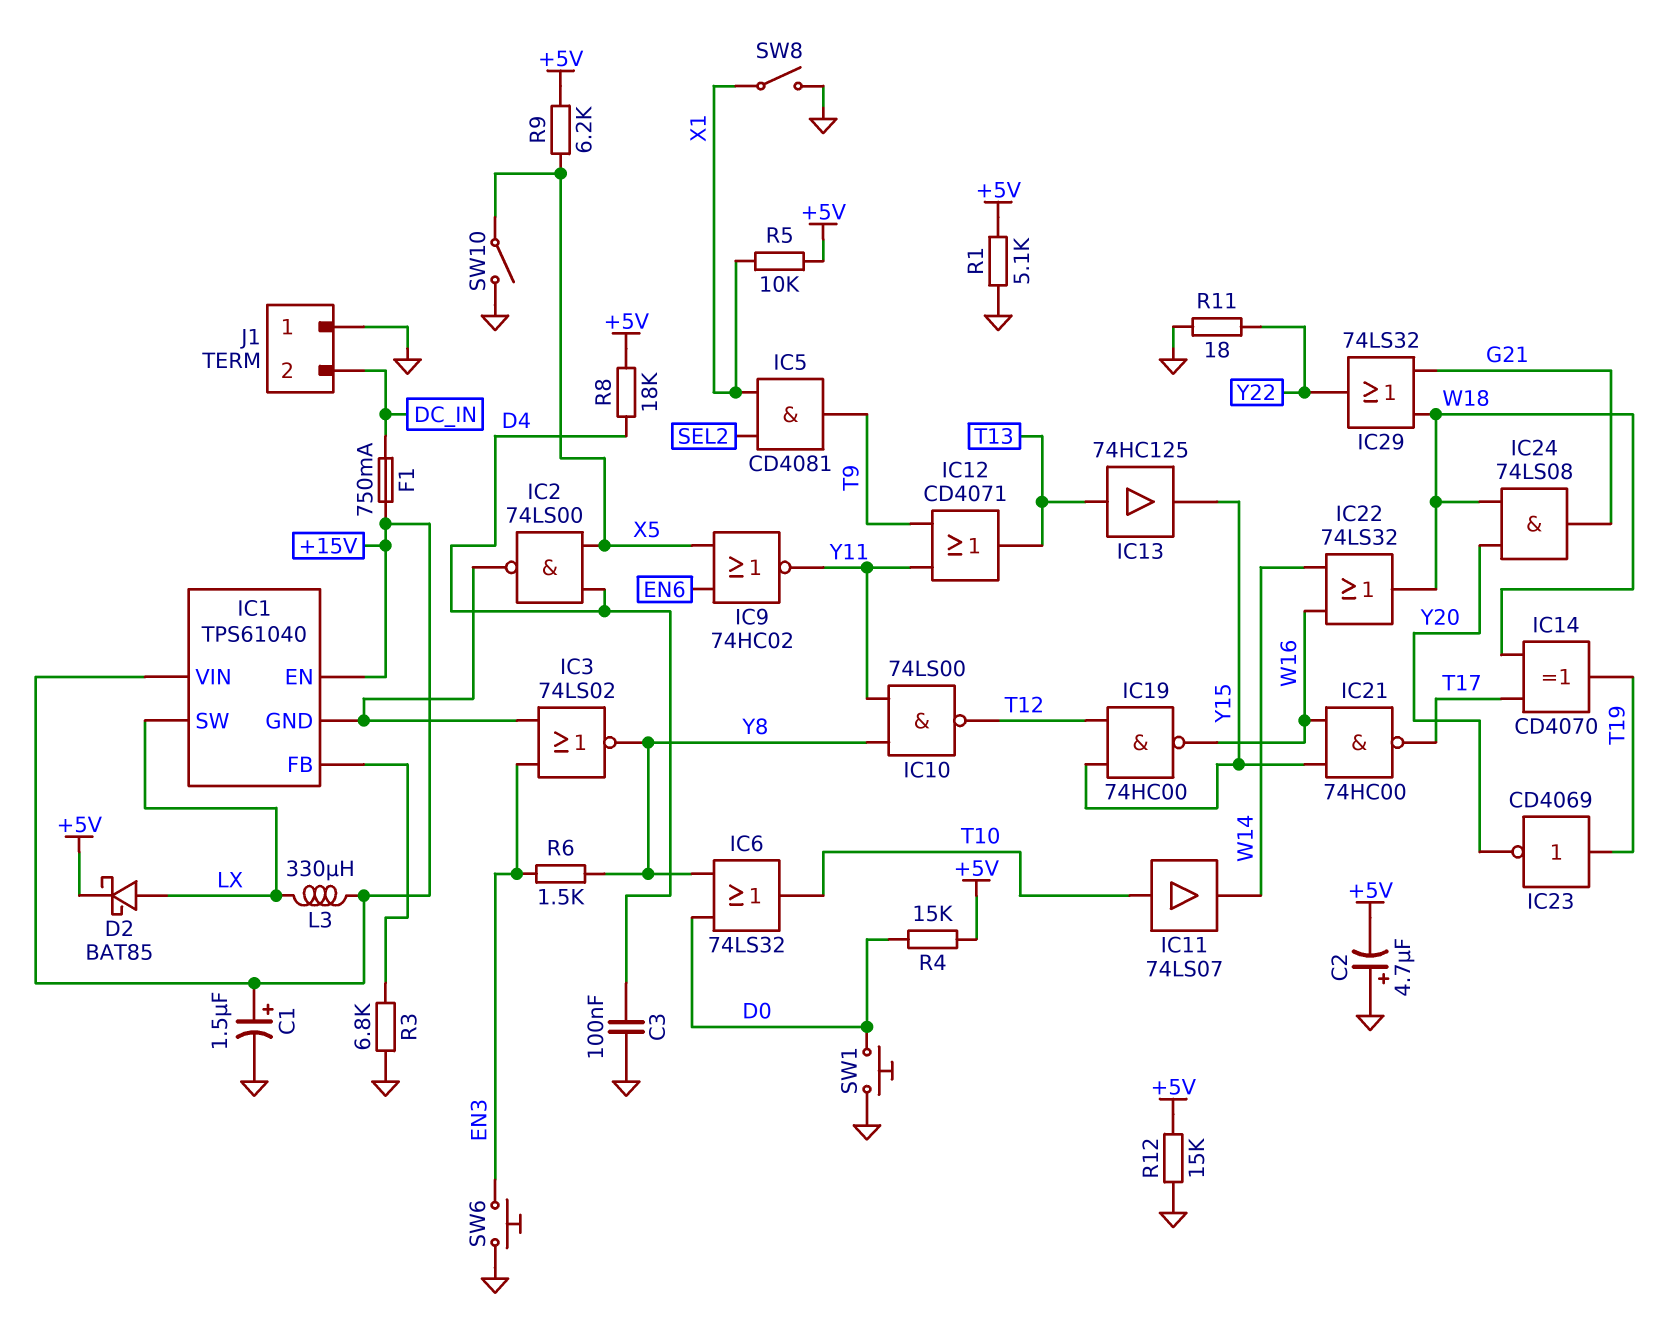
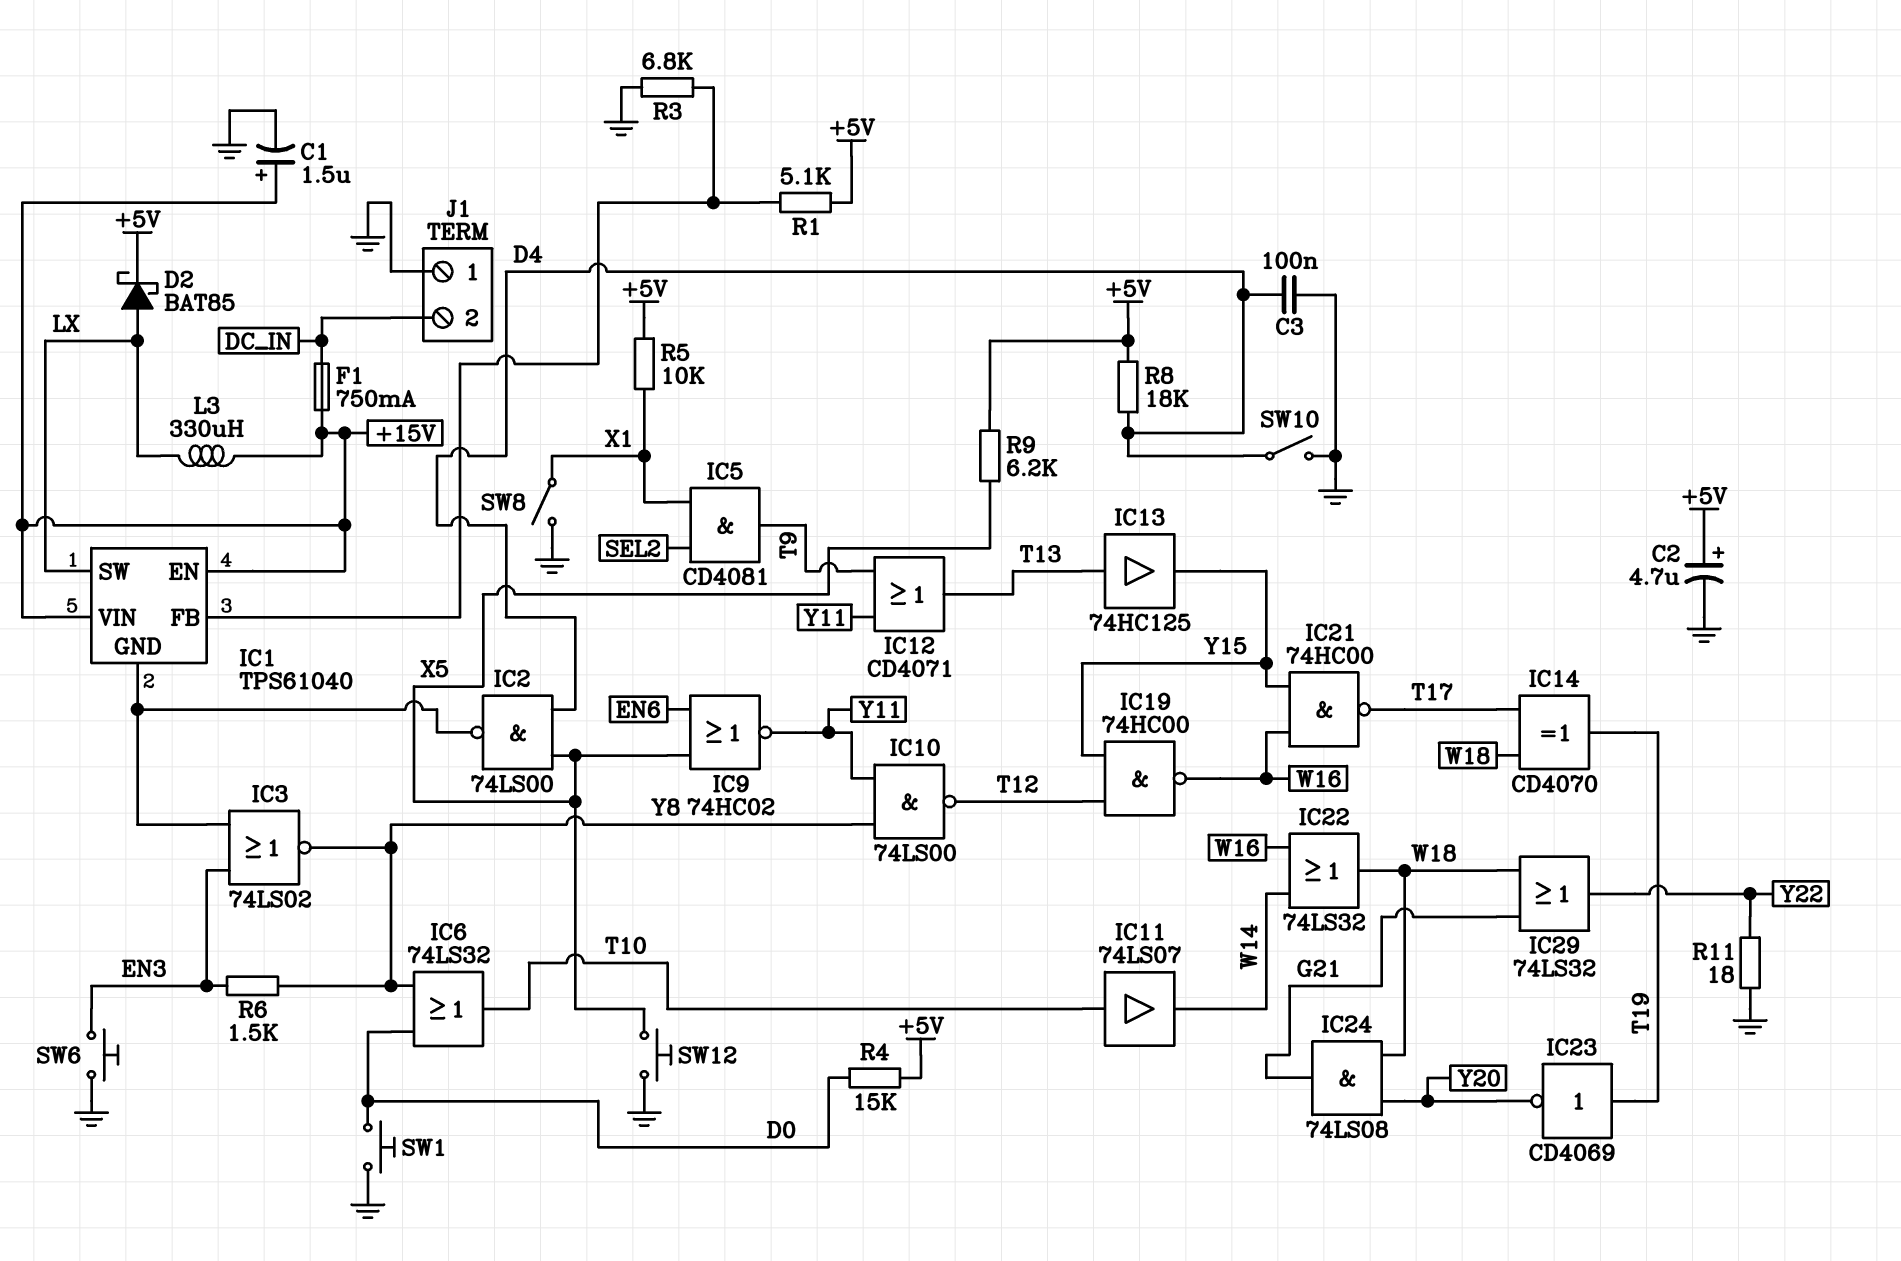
C2: 4.7uF (plus GND, minus +5V) -> 4.7uF (plus +5V, minus GND)
R1: 5.1k (+5V, GND) -> 5.1k (+5V, IC1/FB)
R12: 15k (+5V, GND) -> none
SW10: switch (GND, X5) -> switch (D4, GND)
SW12: none -> button (GND, X5)

